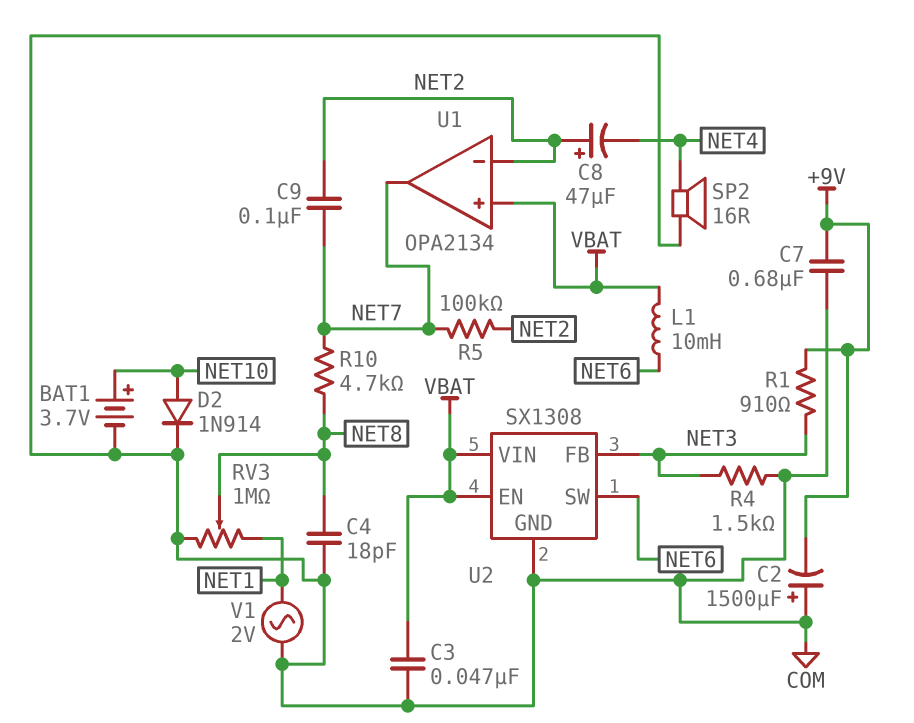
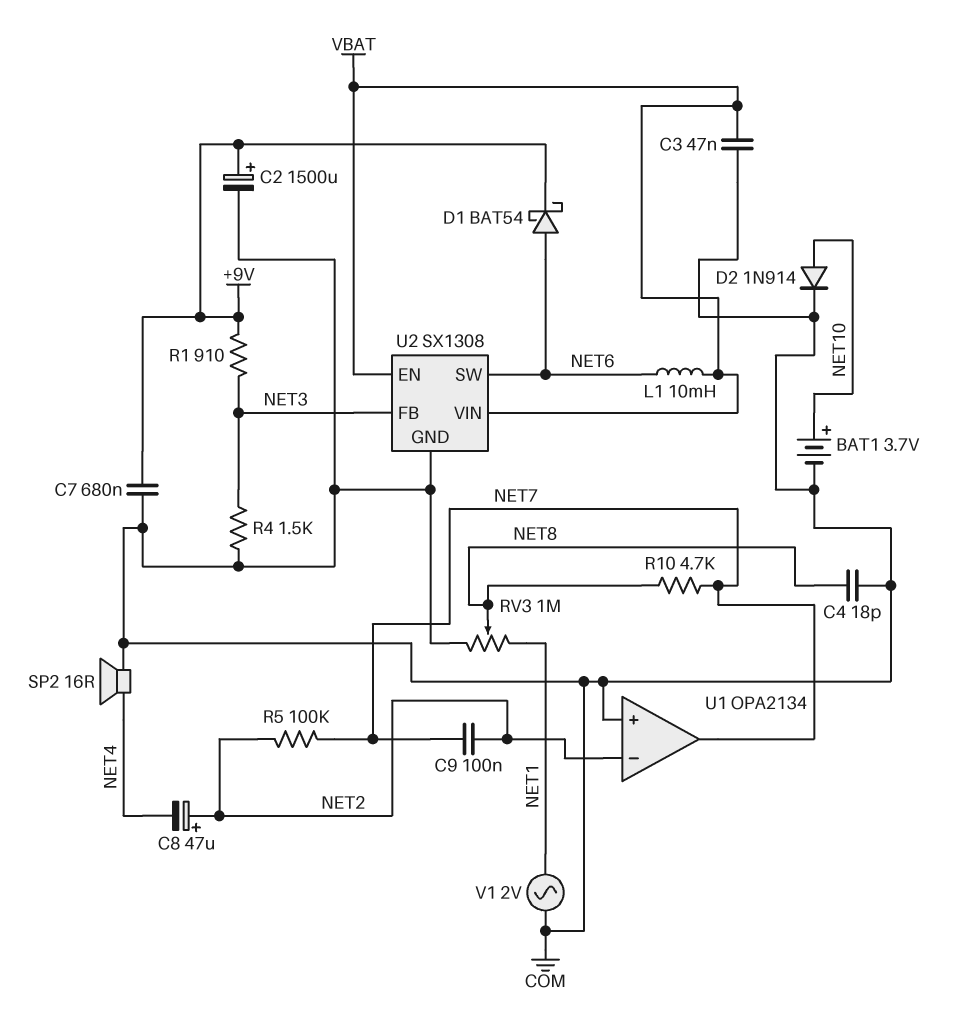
C2: 1500uF (plus COM, minus +9V) -> 1500uF (plus +9V, minus COM)
D1: none -> schottky BAT54 (A NET6, K +9V)
U1 pin in+: VBAT -> COM

